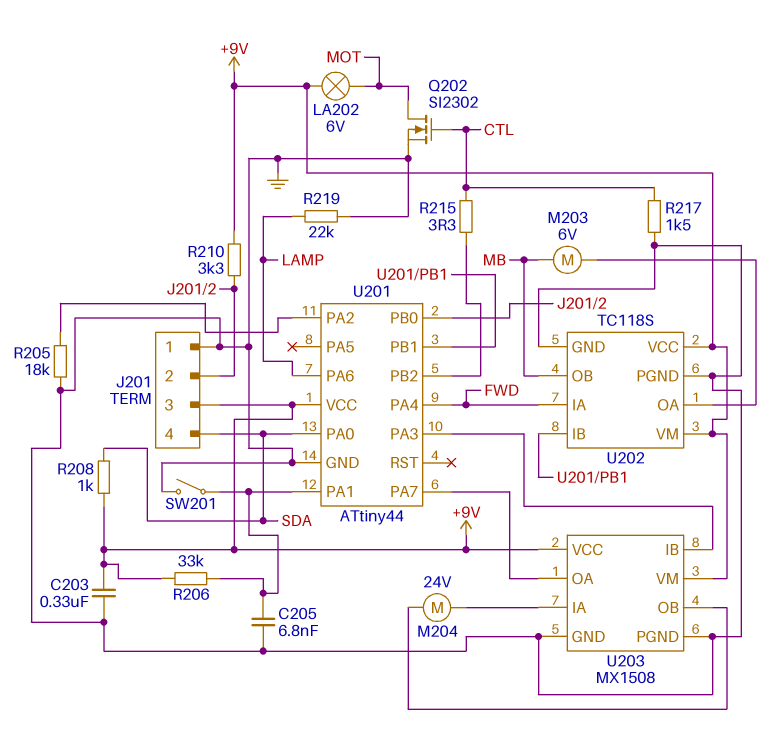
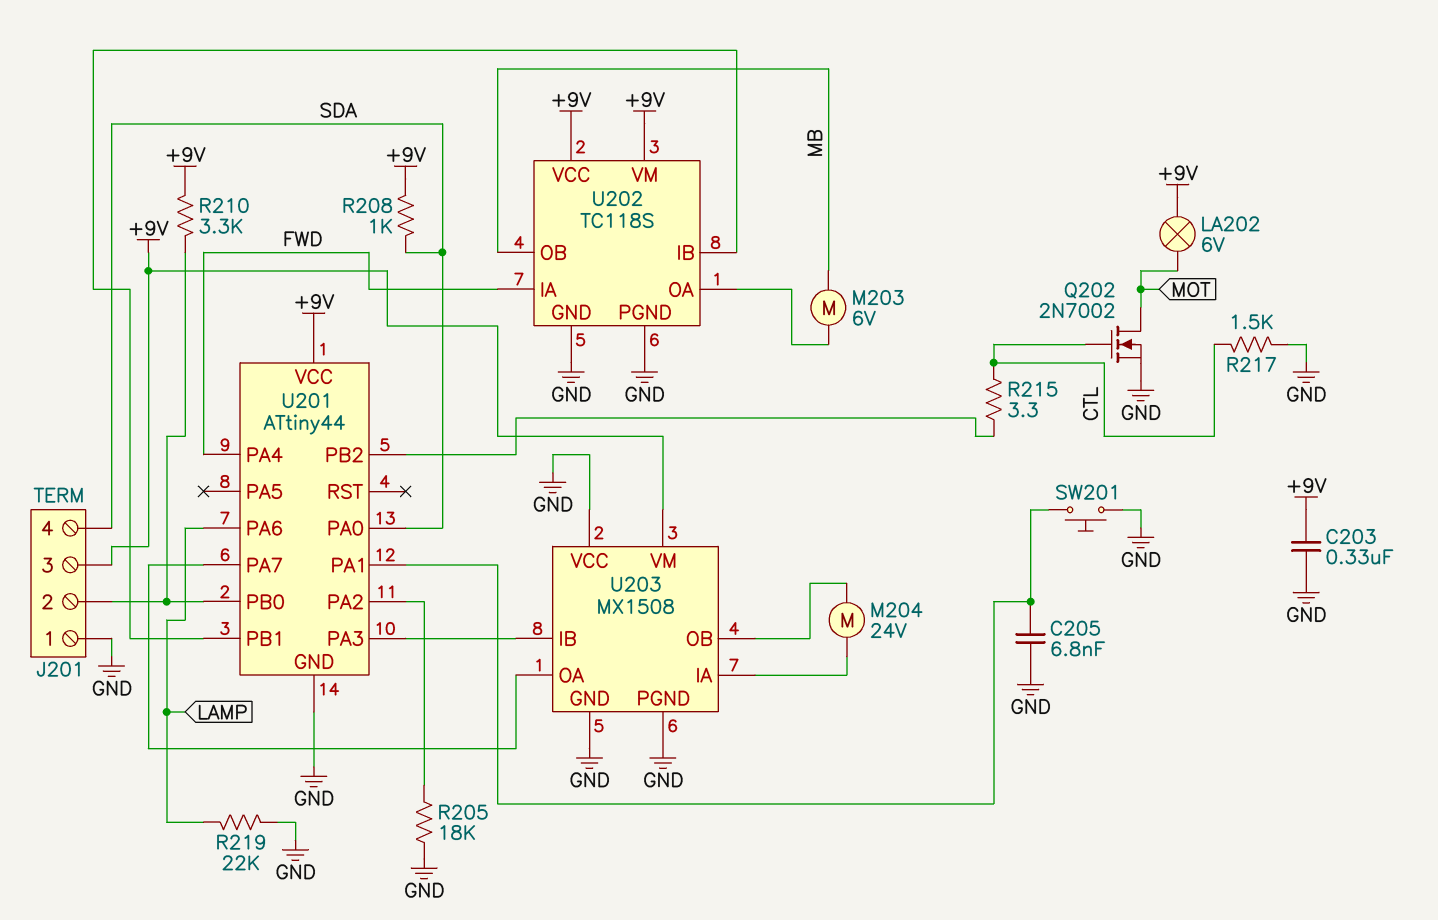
Q202: NMOS SI2302 (G CTL, D MOT, S GND) -> NMOS 2N7002 (G CTL, D MOT, S GND)
R206: 33k (+9V, U201/PA1) -> none
SW201: switch (GND, U201/PA1) -> button (GND, U201/PA1)
U203 pin VCC: +9V -> GND

